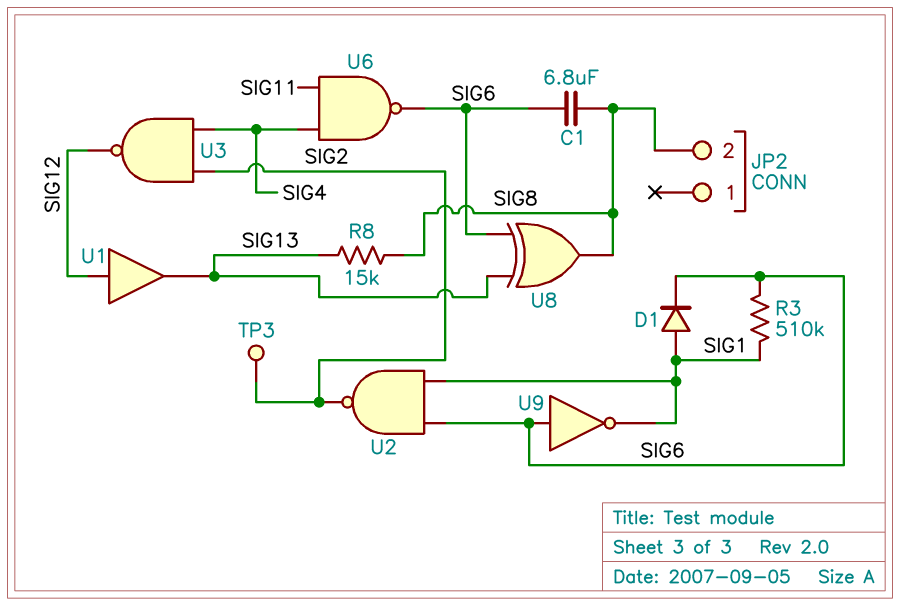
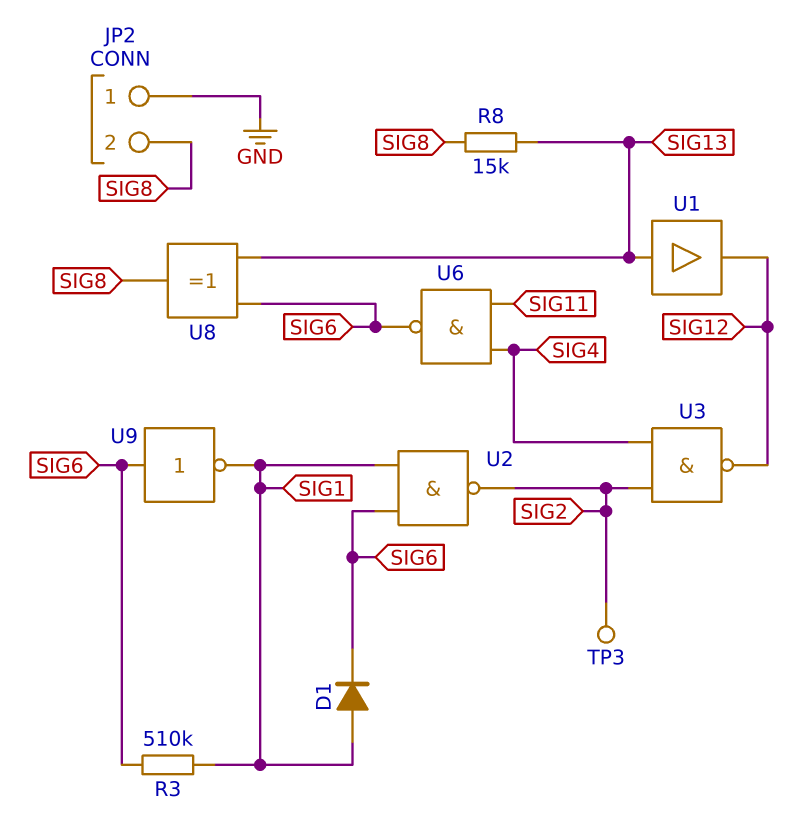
C1: 6.8uF (SIG6, SIG8) -> none
JP2 pin 1: none -> GND
U1: buffer (in SIG12, out SIG13) -> buffer (in SIG13, out SIG12)

